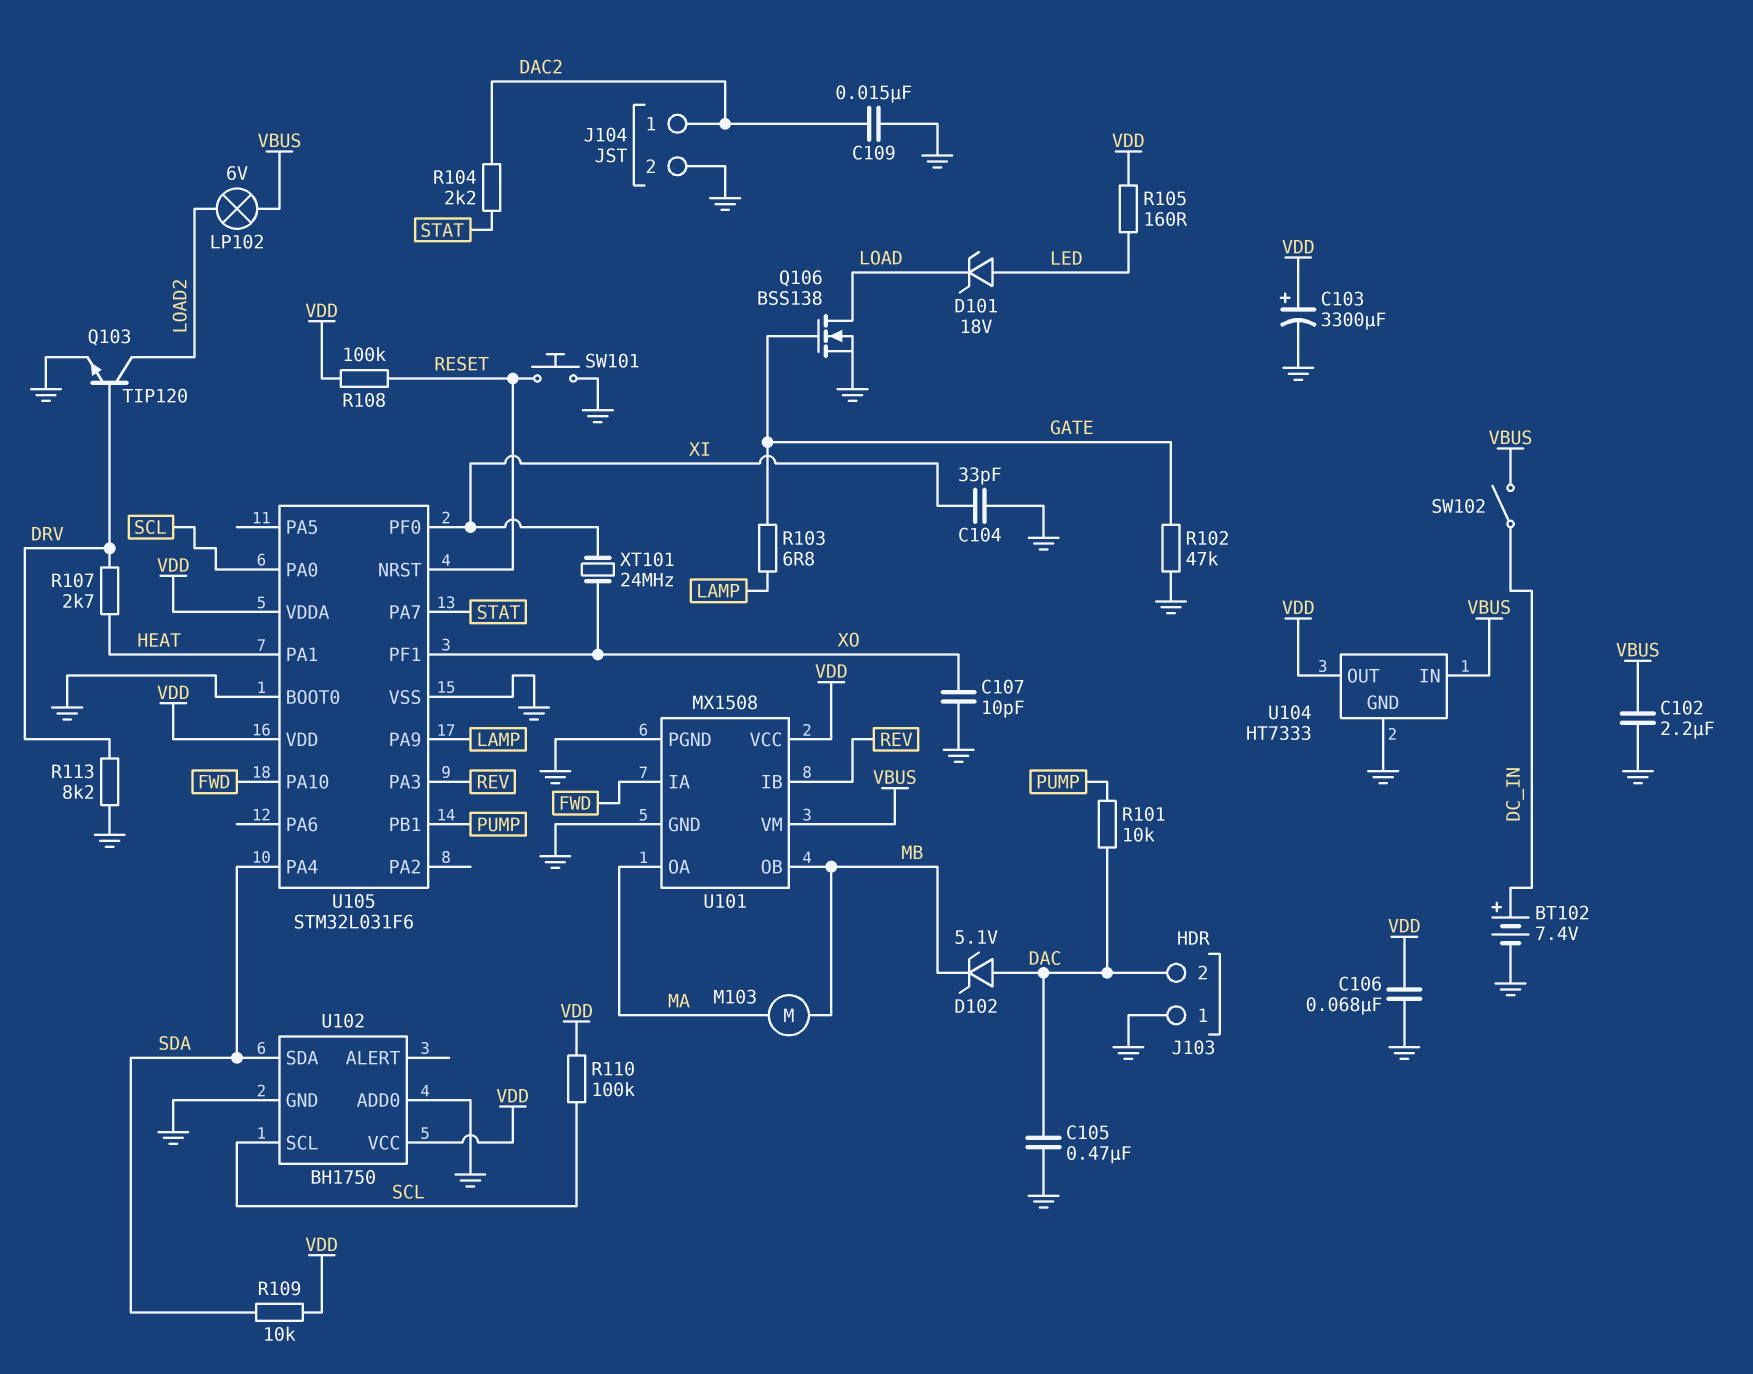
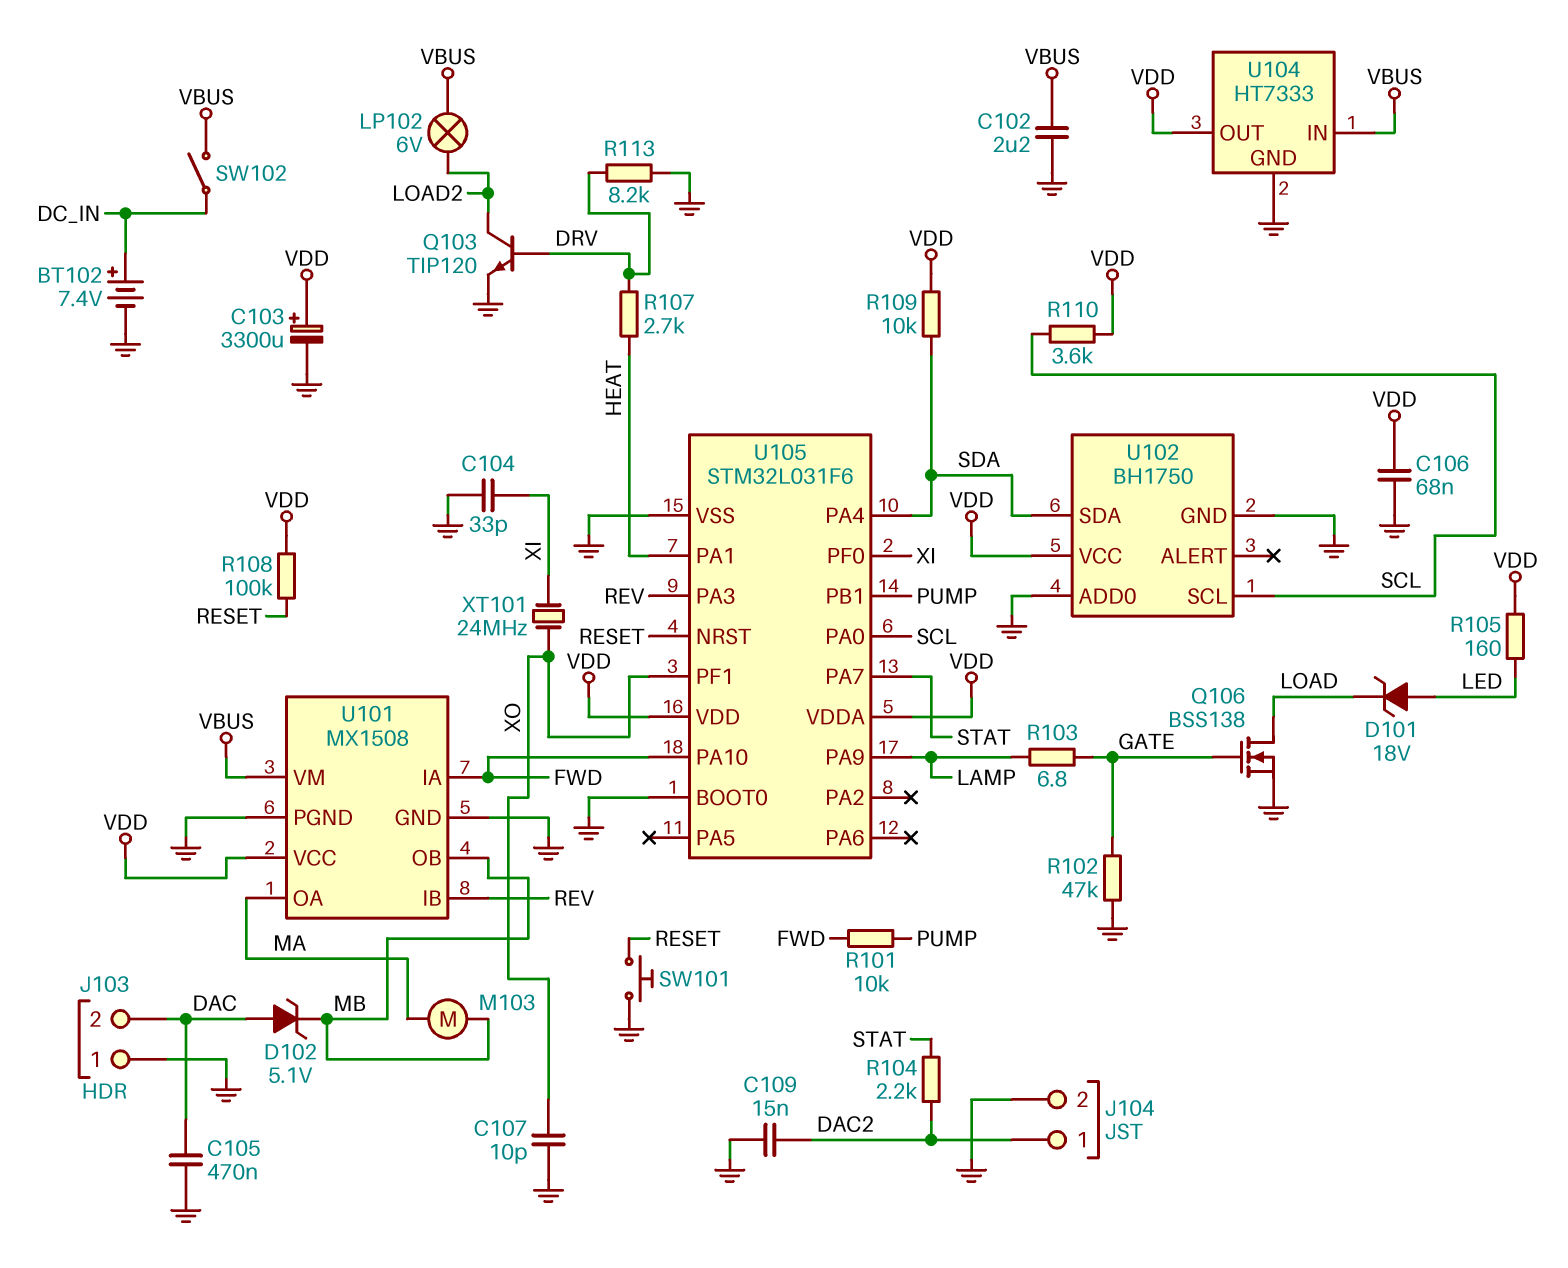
R101: 10k (DAC, PUMP) -> 10k (FWD, PUMP)
R110: 100k (SCL, VDD) -> 3.6k (SCL, VDD)

